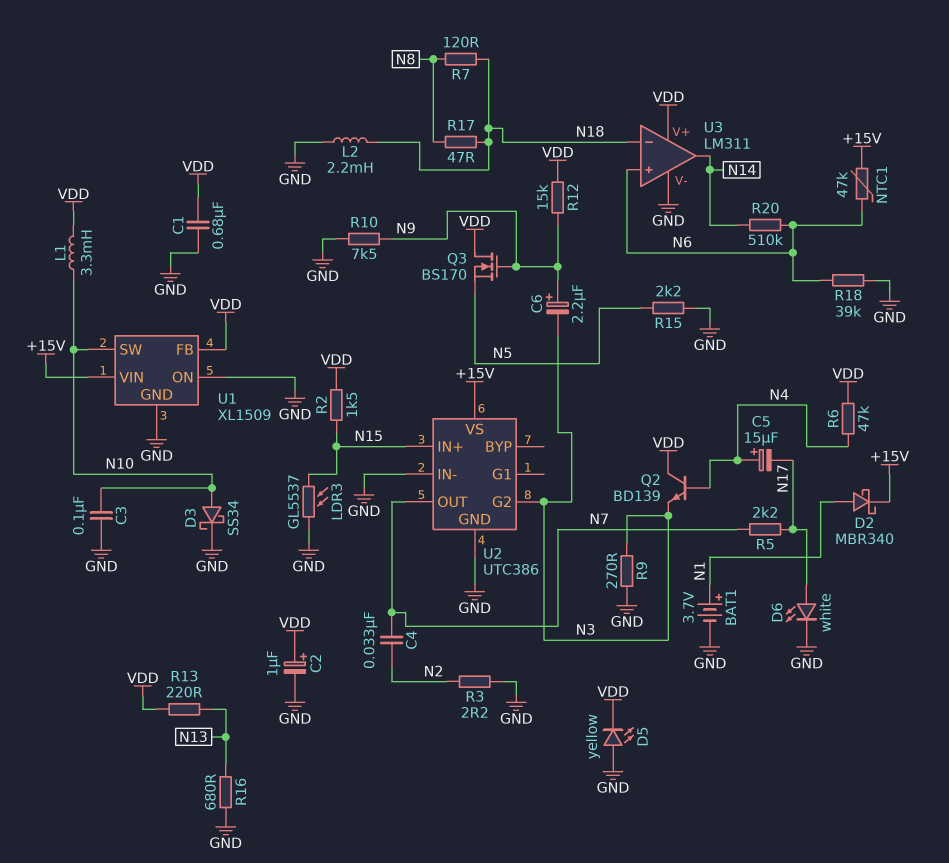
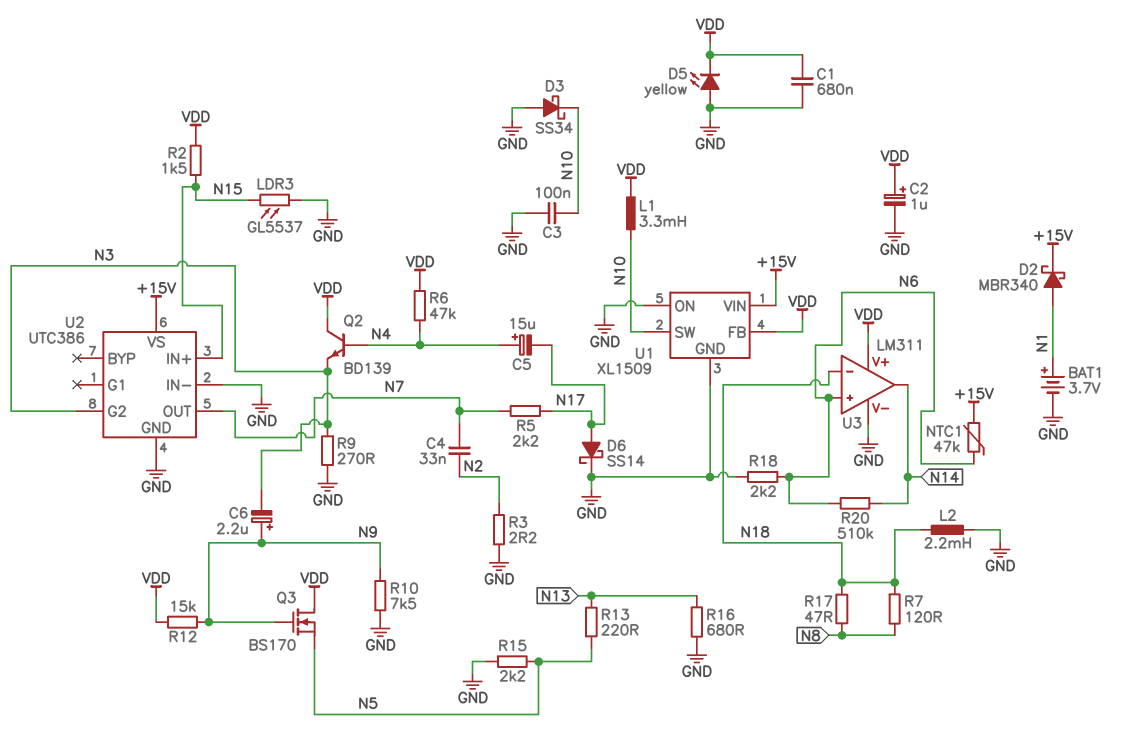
D3: schottky SS34 (A N10, K GND) -> schottky SS34 (A GND, K N10)
D6: LED white (A N17, K GND) -> schottky SS14 (A N17, K GND)
R13: 220 (N13, VDD) -> 220 (N5, N13)
R18: 39k (GND, N6) -> 2.2k (GND, N6)

